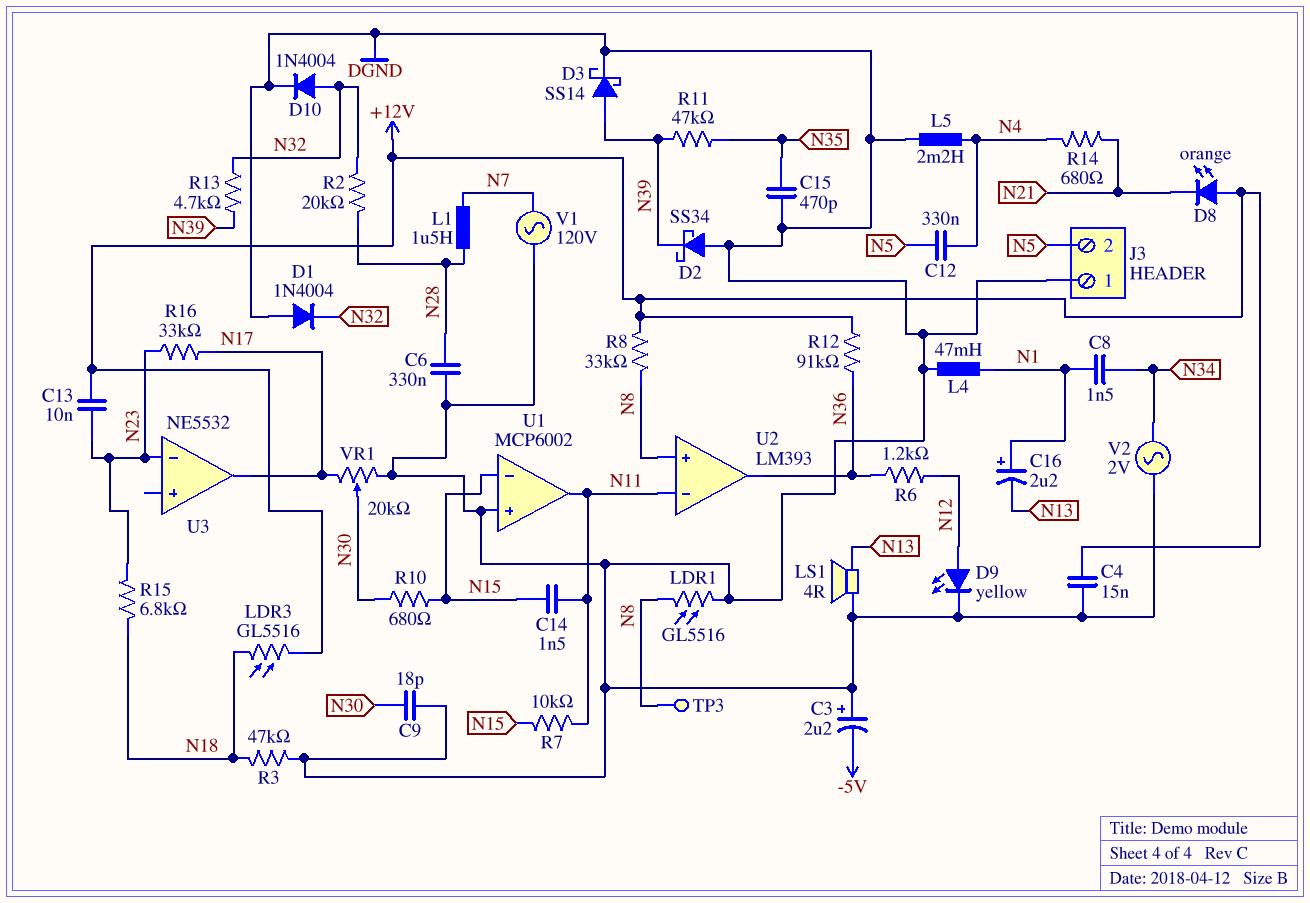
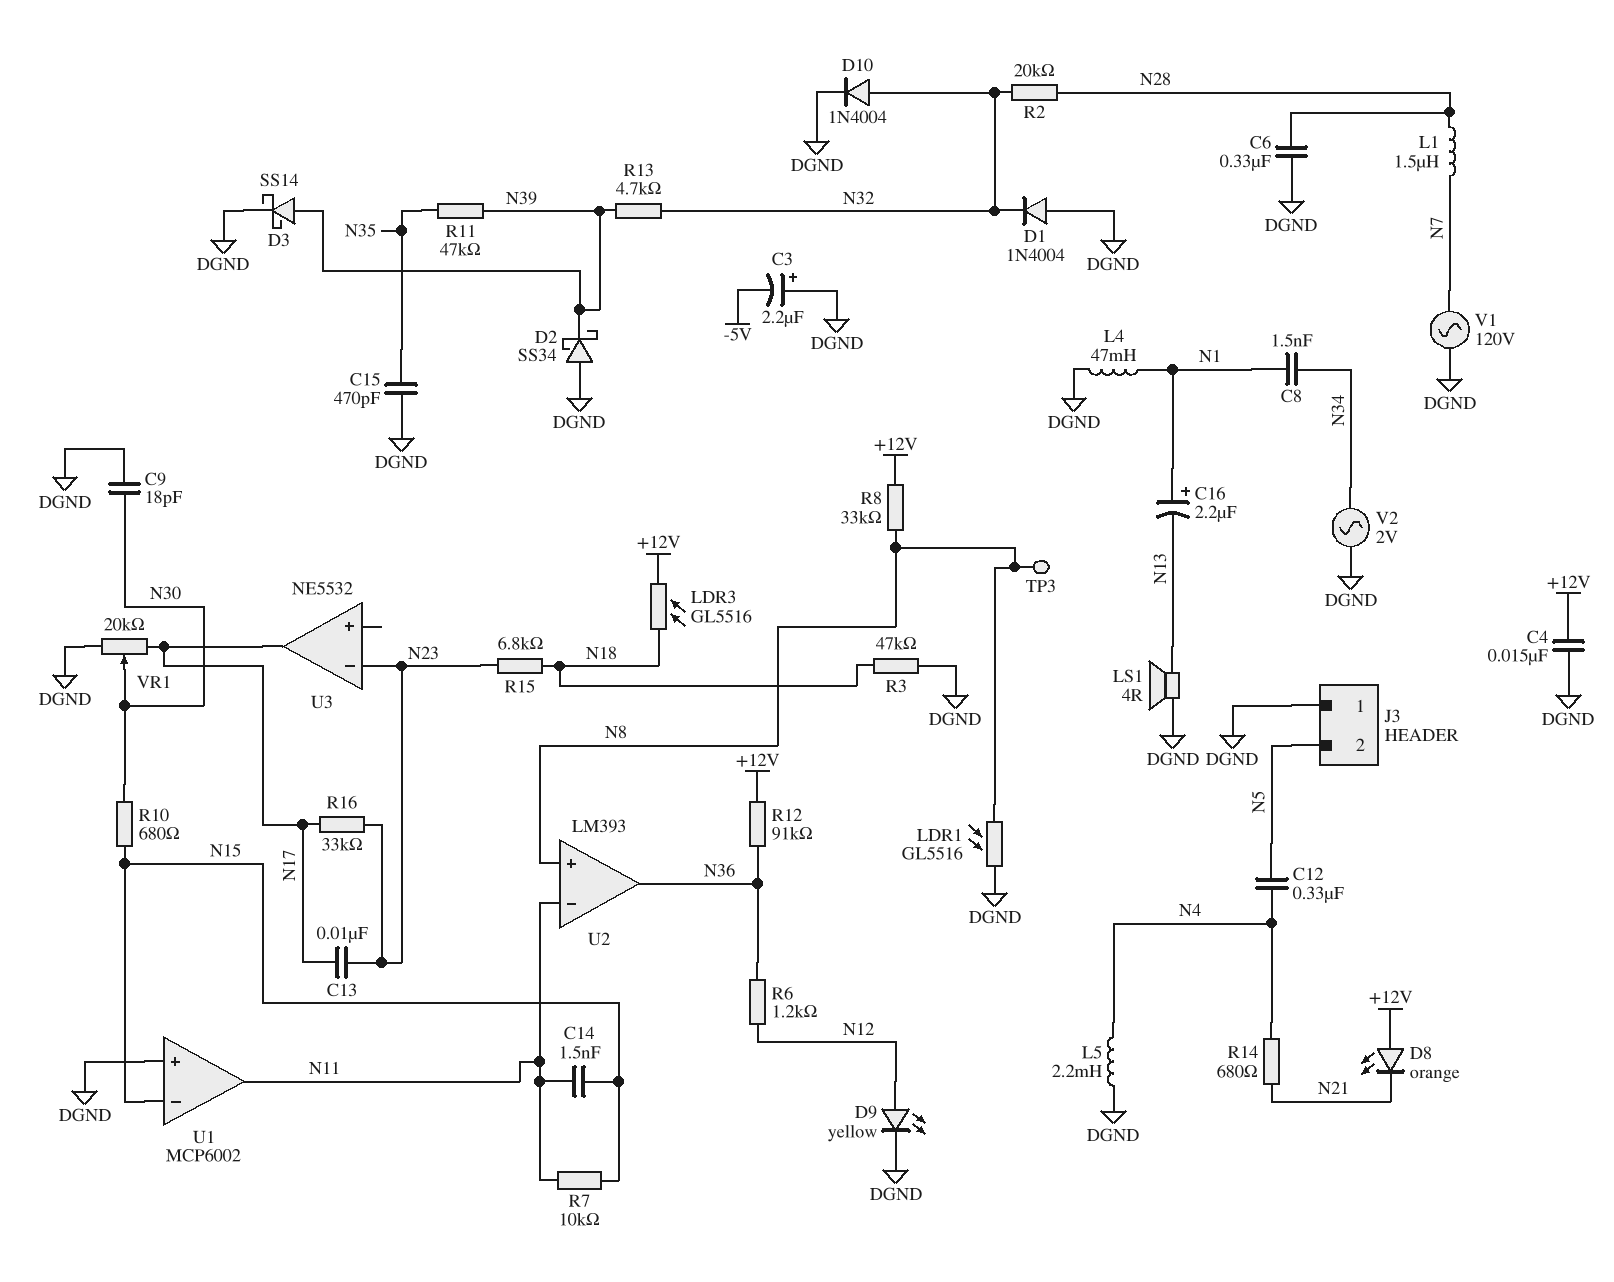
C13: 10nF (+12V, N23) -> 10nF (N17, N23)

